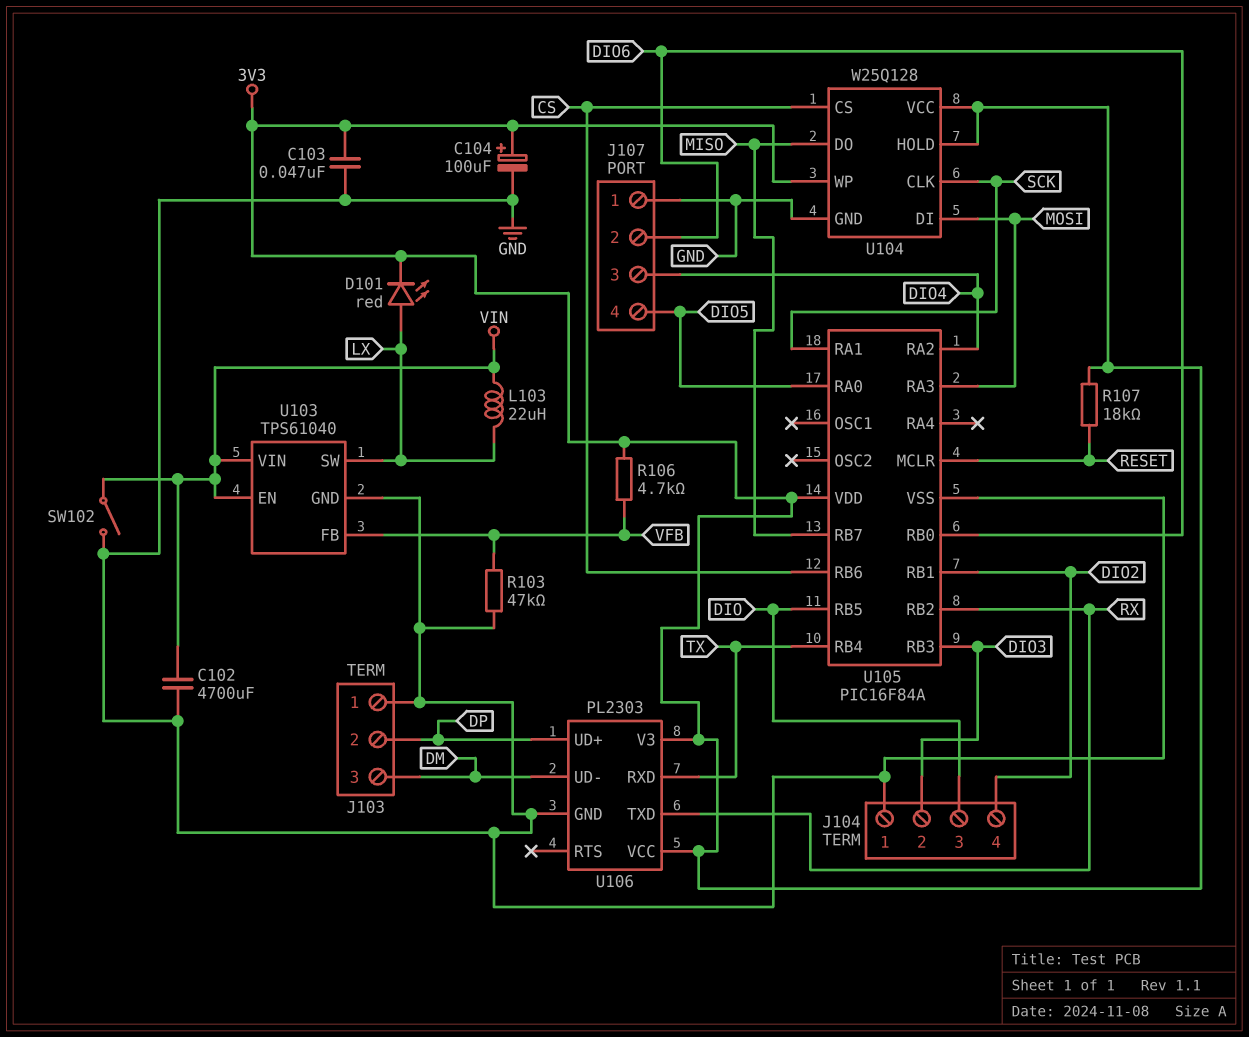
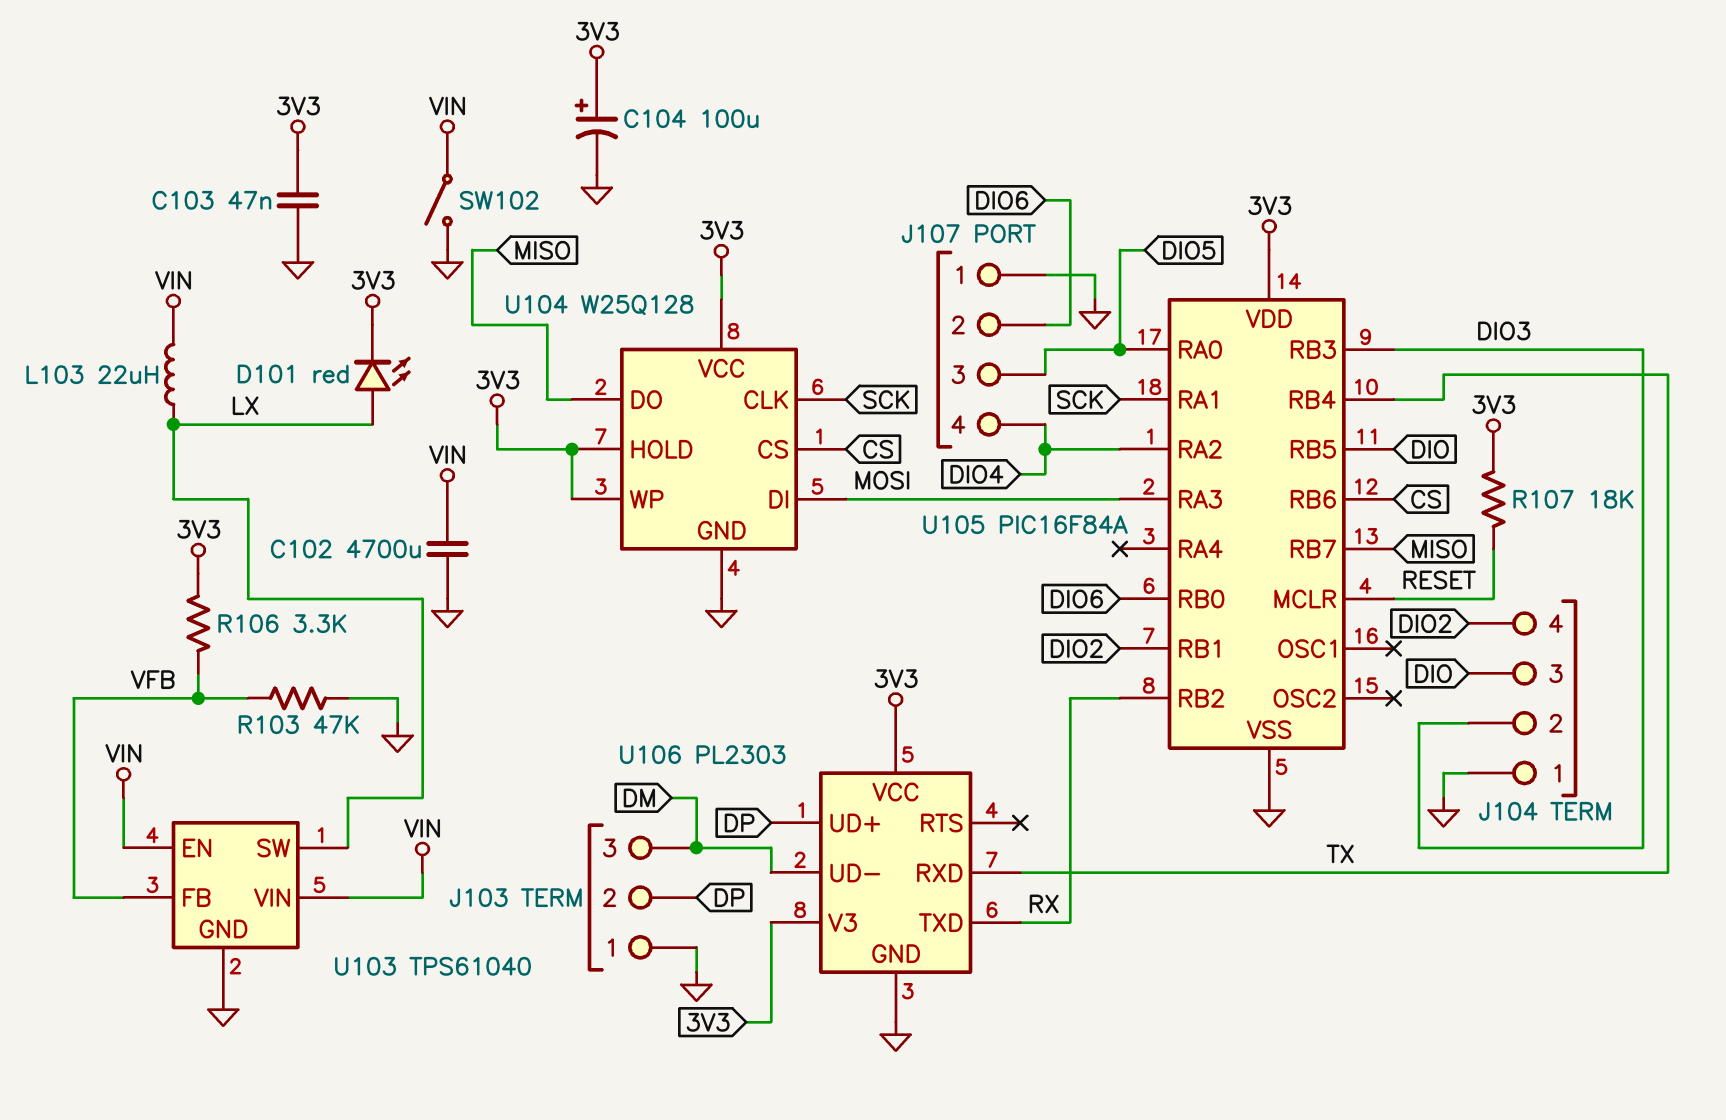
J107 pin 3: DIO4 -> DIO5
J107 pin 4: DIO5 -> DIO4
R106: 4.7k (3V3, VFB) -> 3.3k (3V3, VFB)

